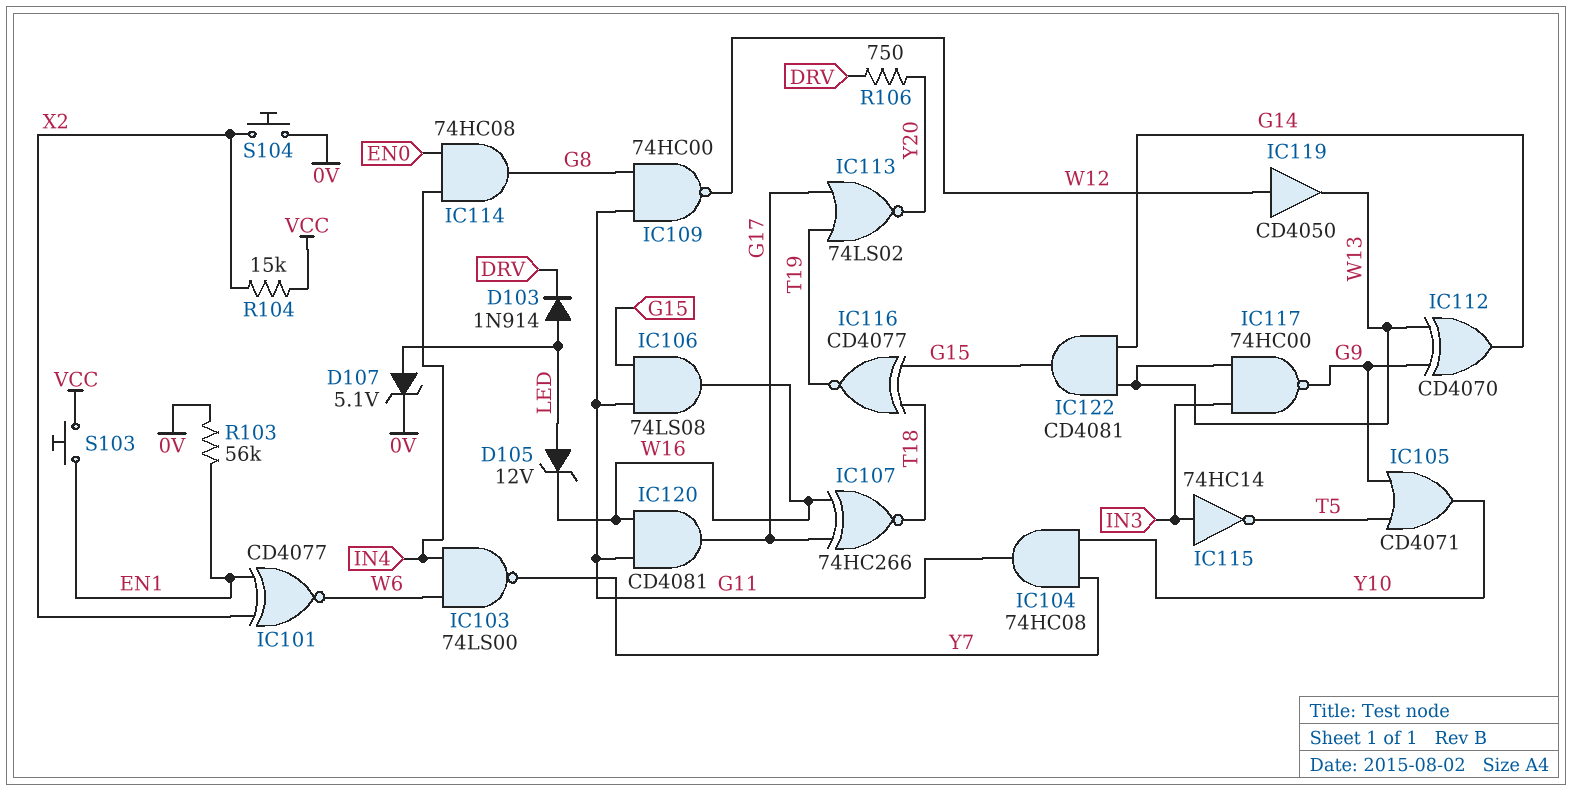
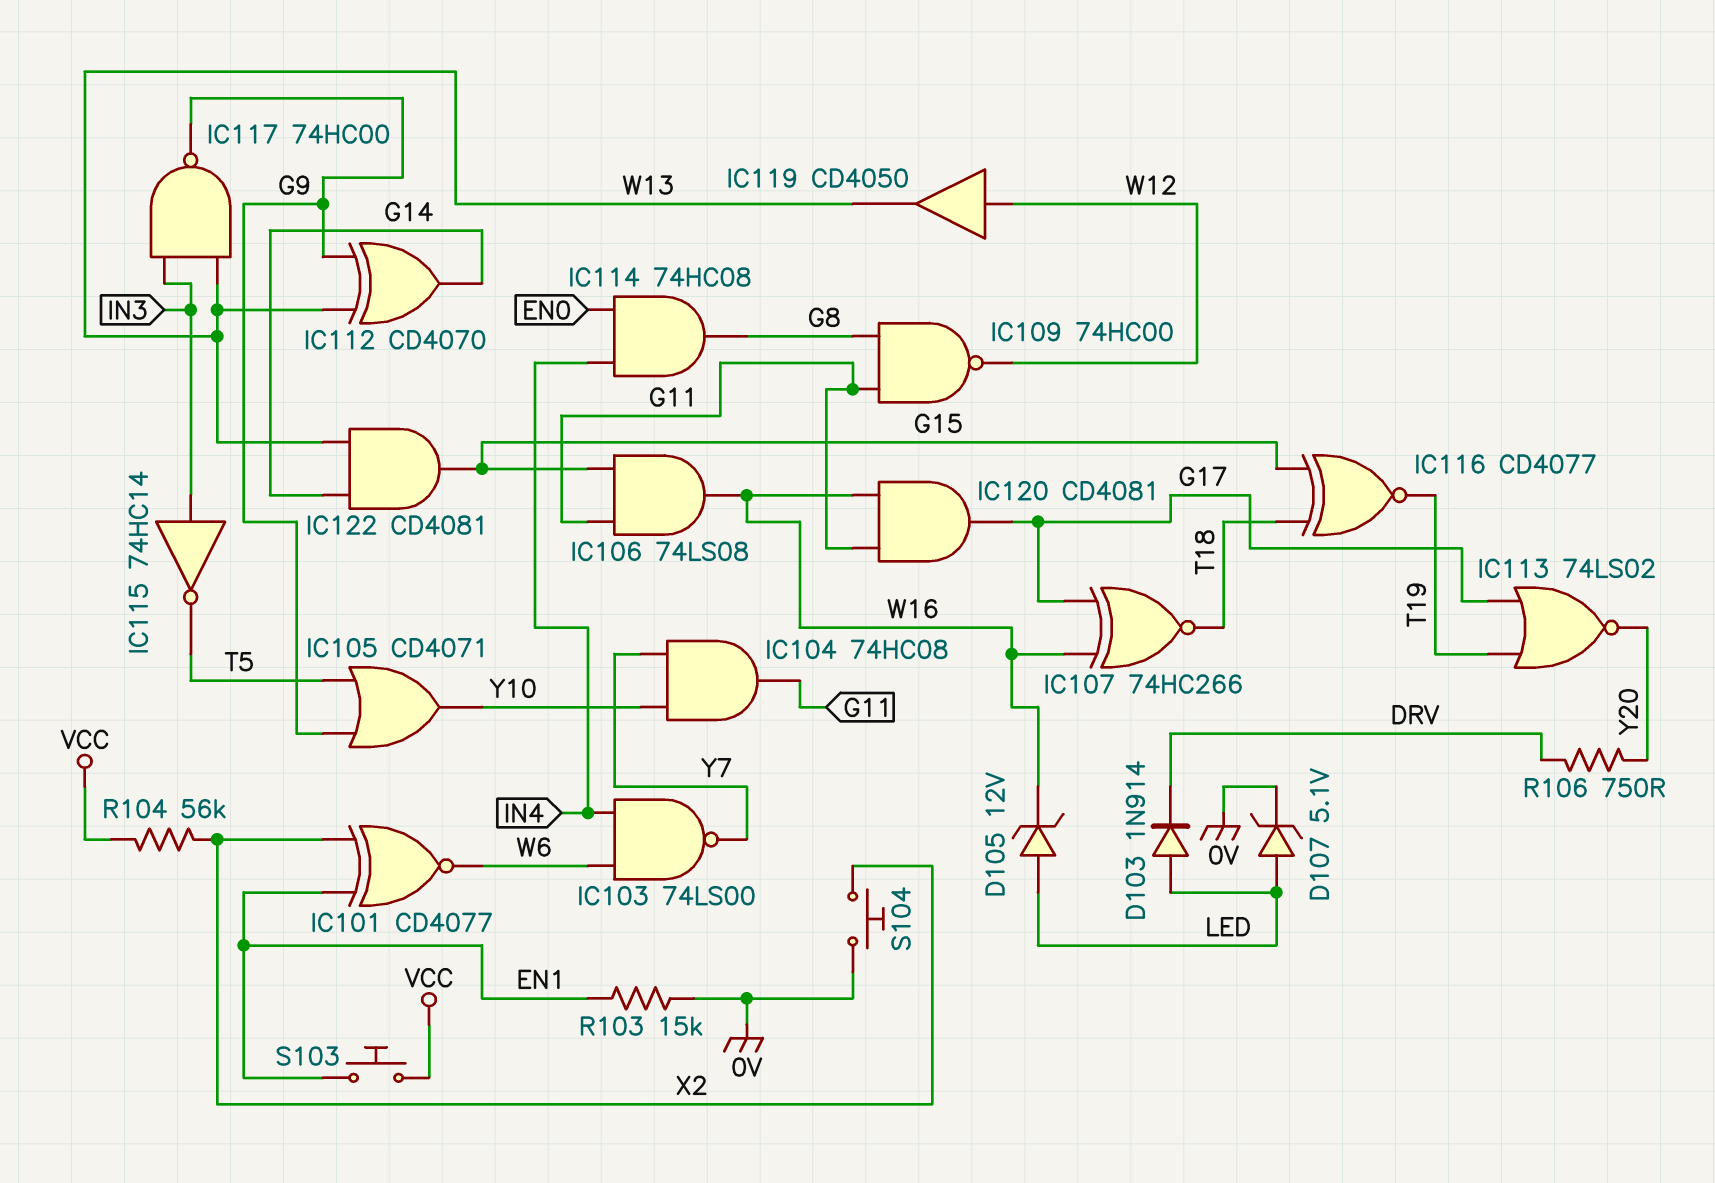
R103: 56k (0V, EN1) -> 15k (0V, EN1)
R104: 15k (VCC, X2) -> 56k (VCC, X2)

